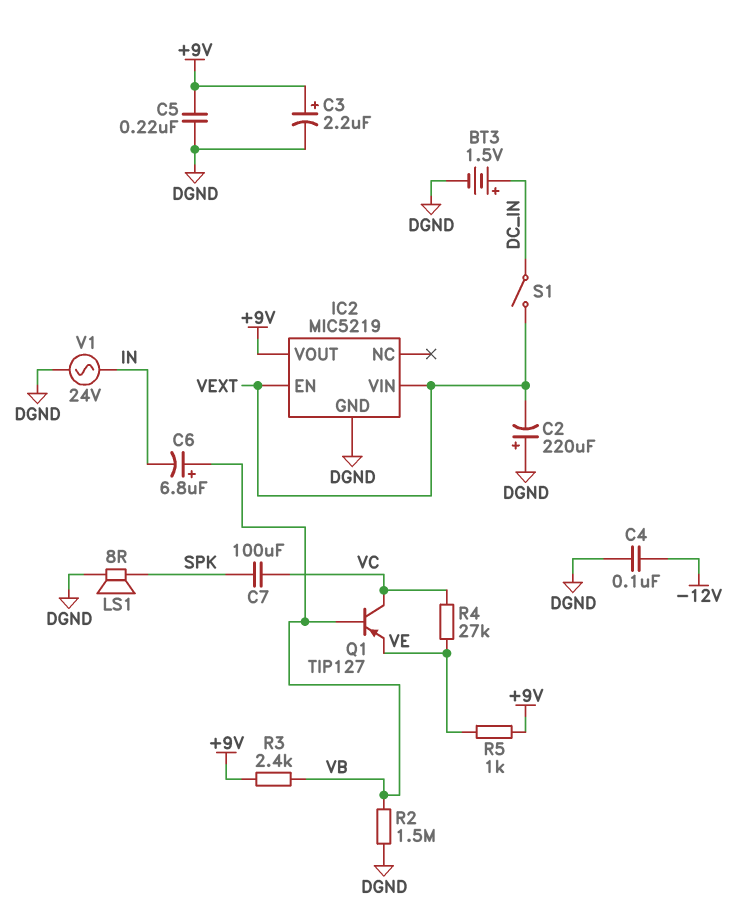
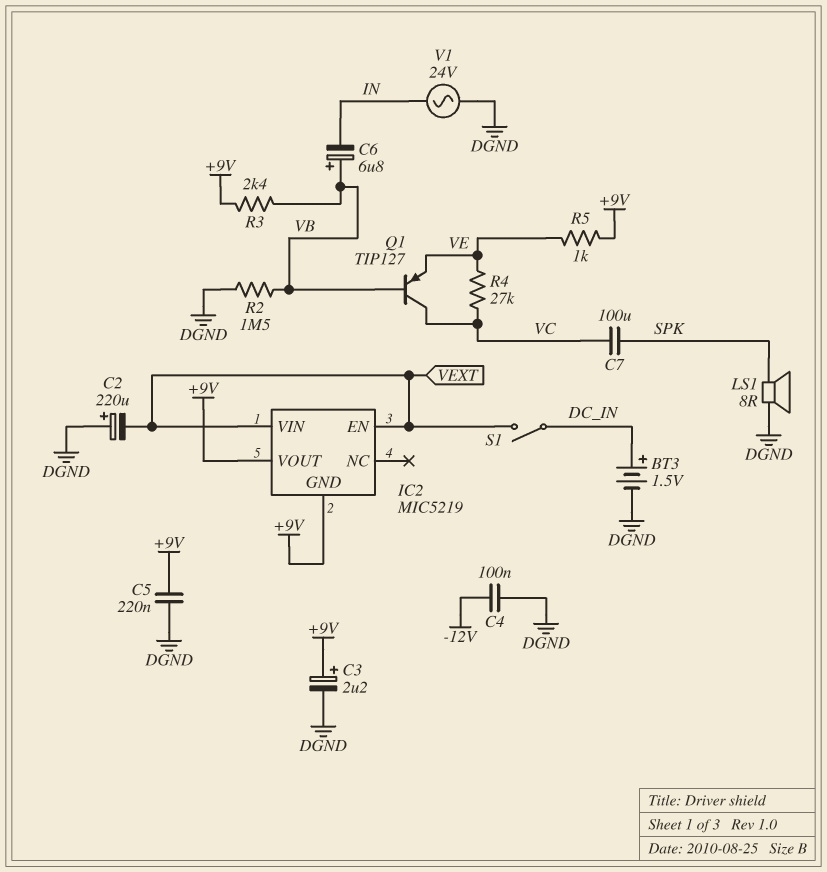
IC2 pin GND: DGND -> +9V

